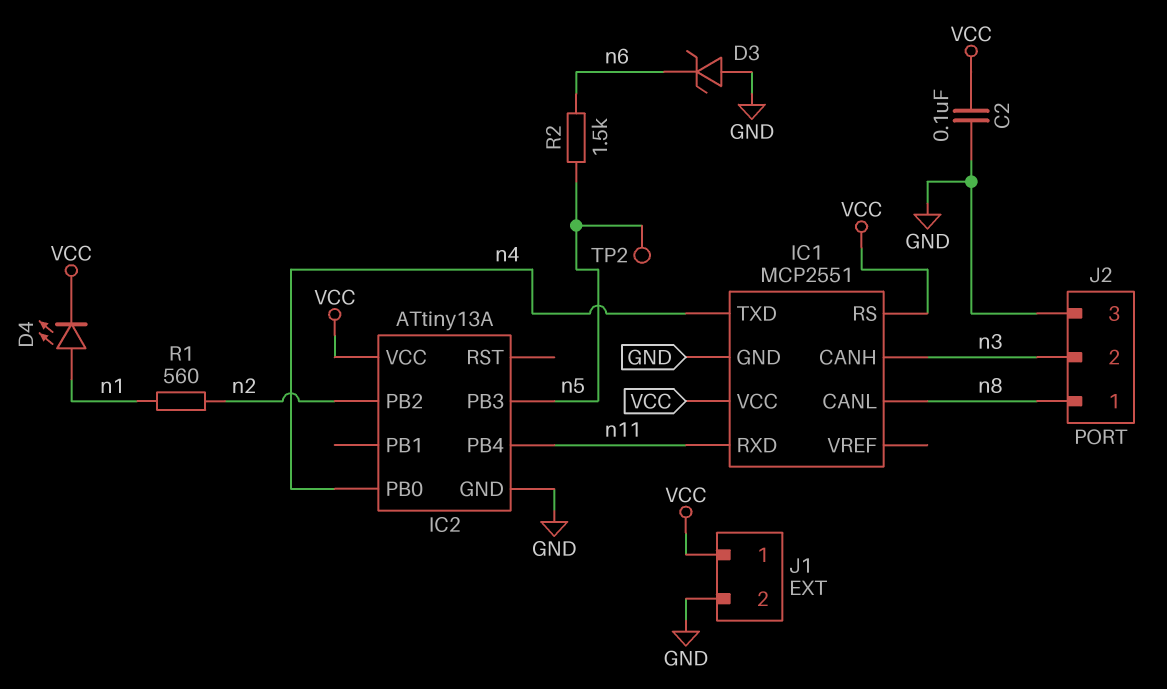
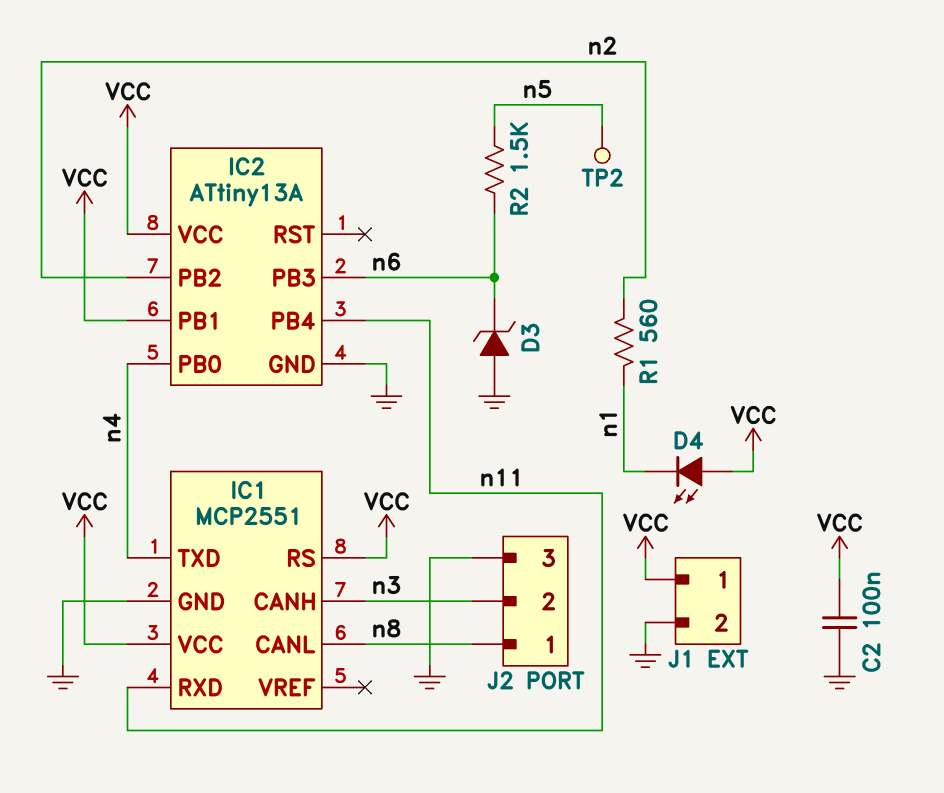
D4: LED (A n1, K VCC) -> LED (A VCC, K n1)
IC2 pin PB1: none -> VCC
IC2 pin PB3: n5 -> n6

